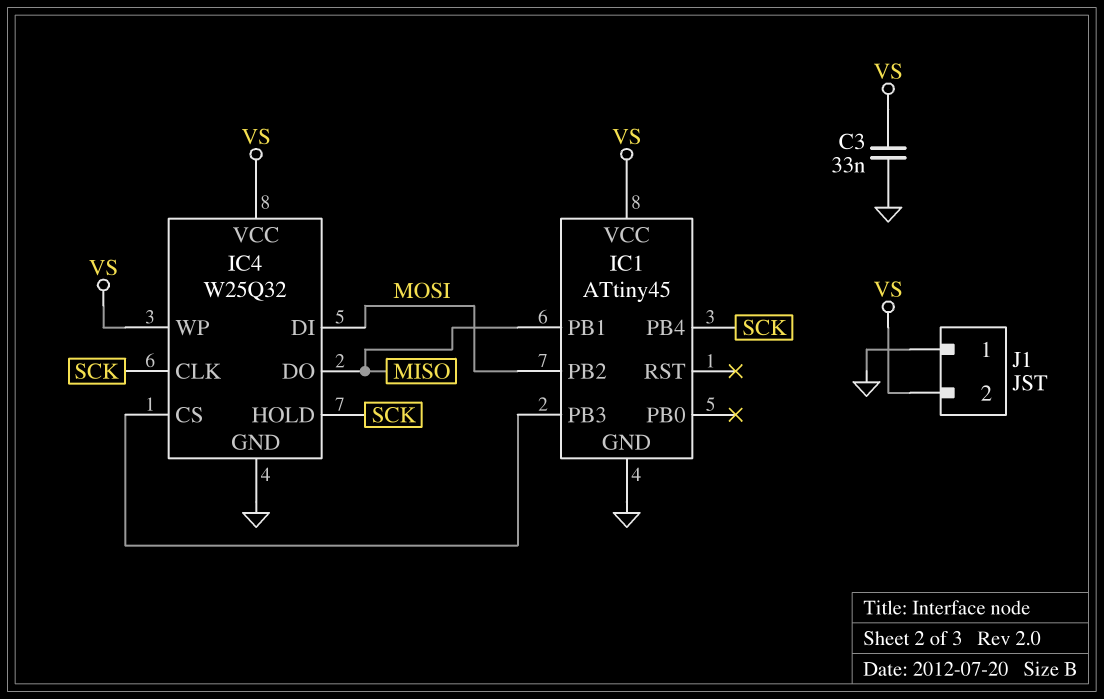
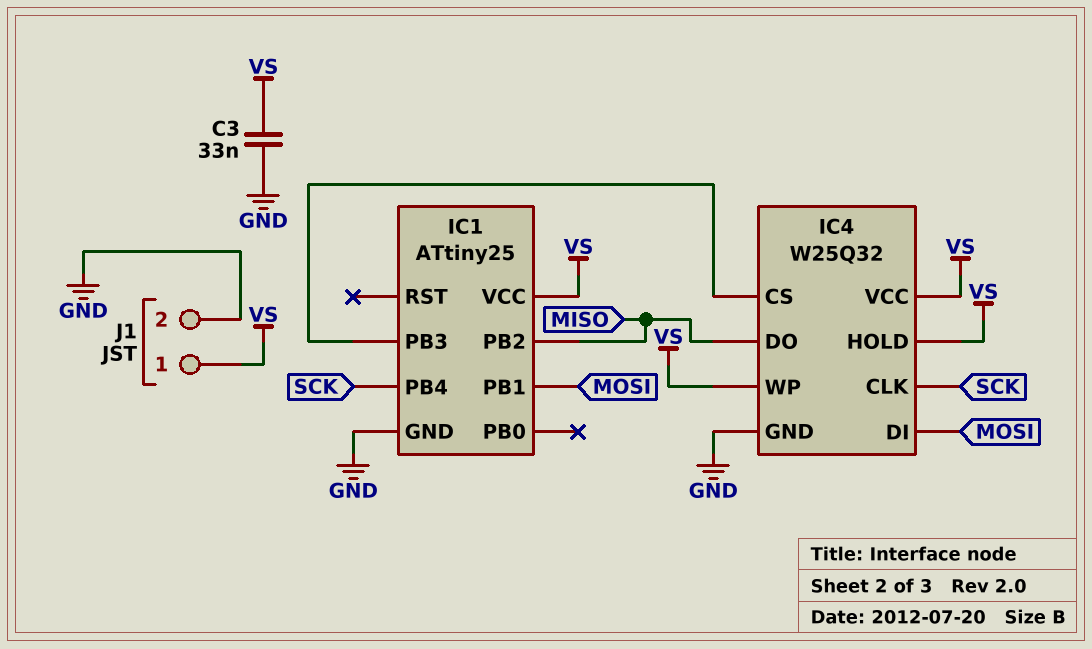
IC1: ATtiny45 -> ATtiny25
IC1 pin PB1: MISO -> MOSI
IC1 pin PB2: MOSI -> MISO
IC4 pin HOLD: SCK -> VS
J1 pin 1: GND -> VS
J1 pin 2: VS -> GND

